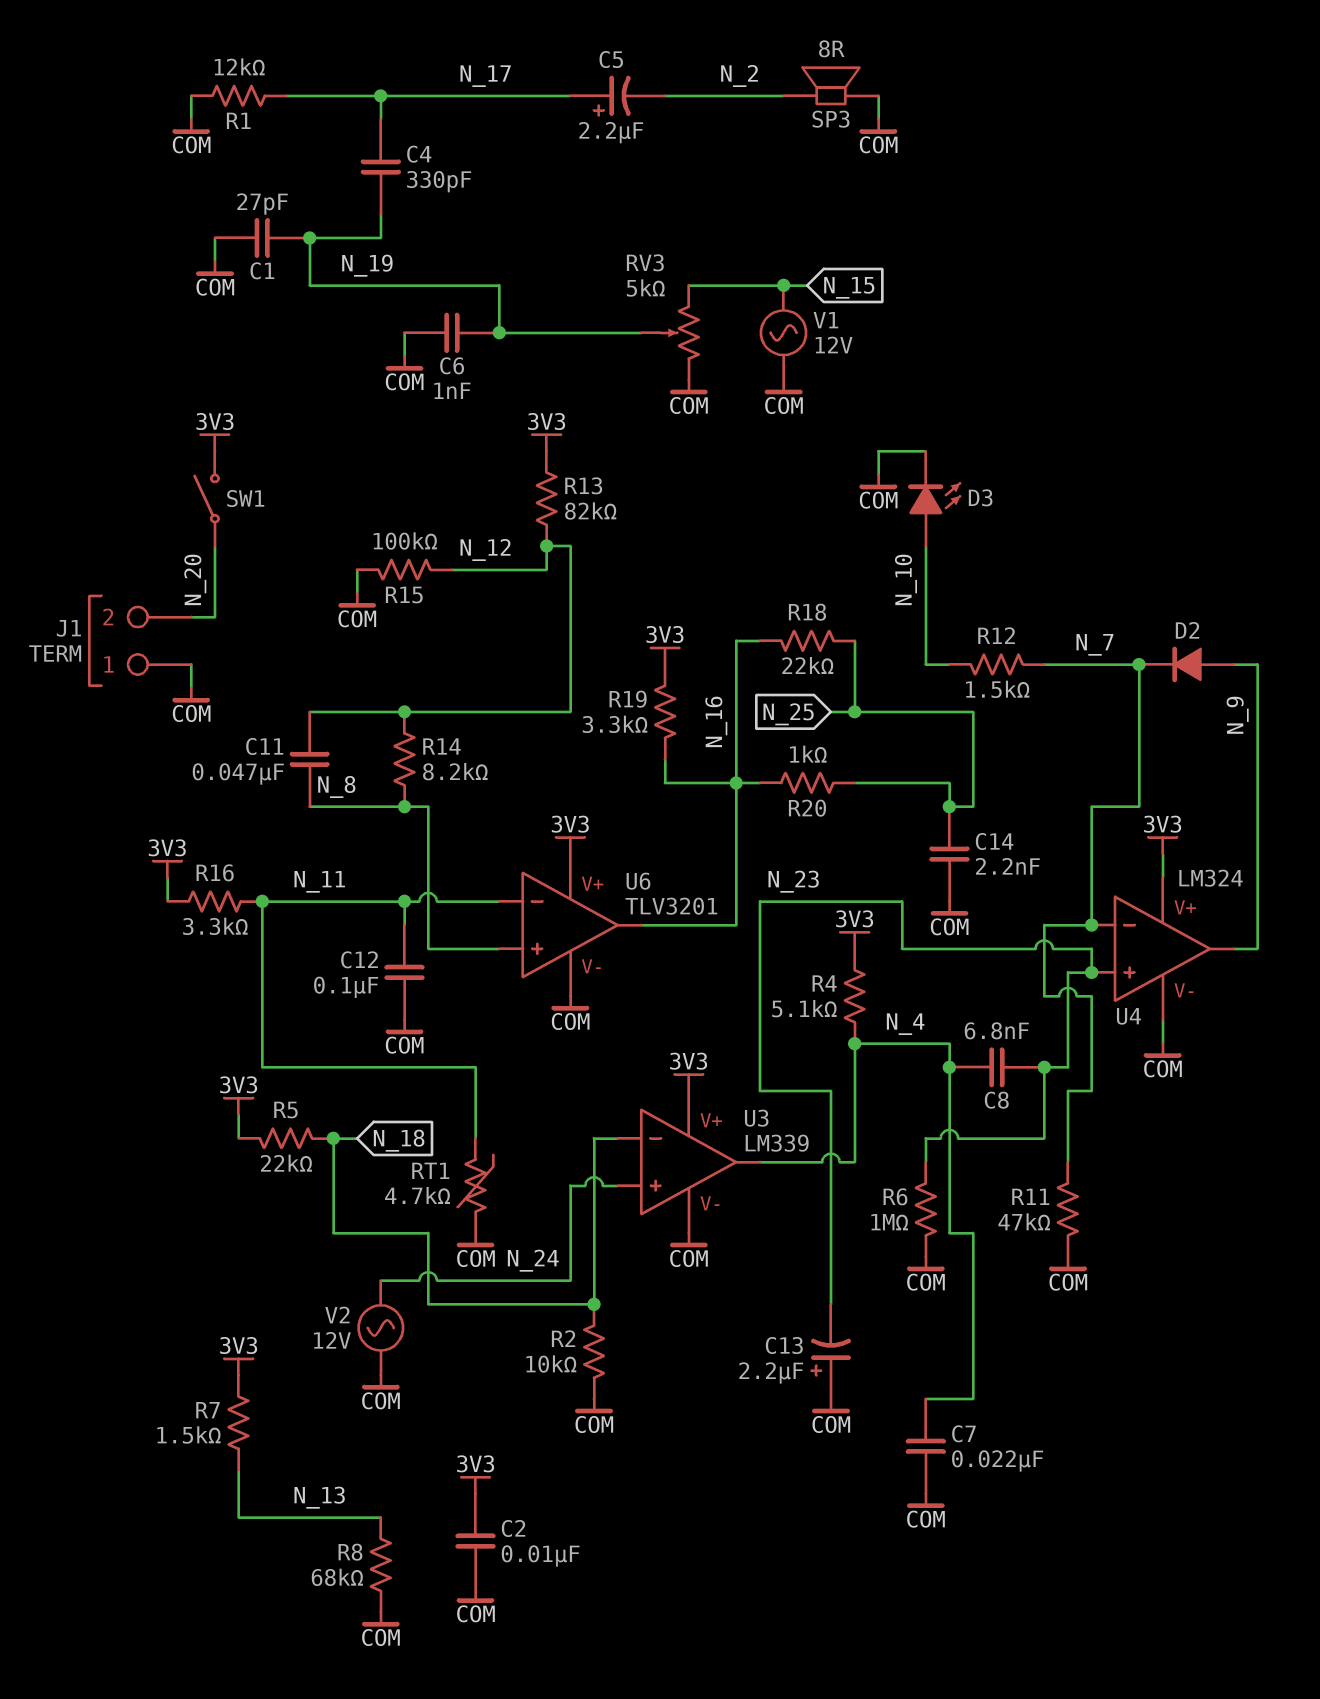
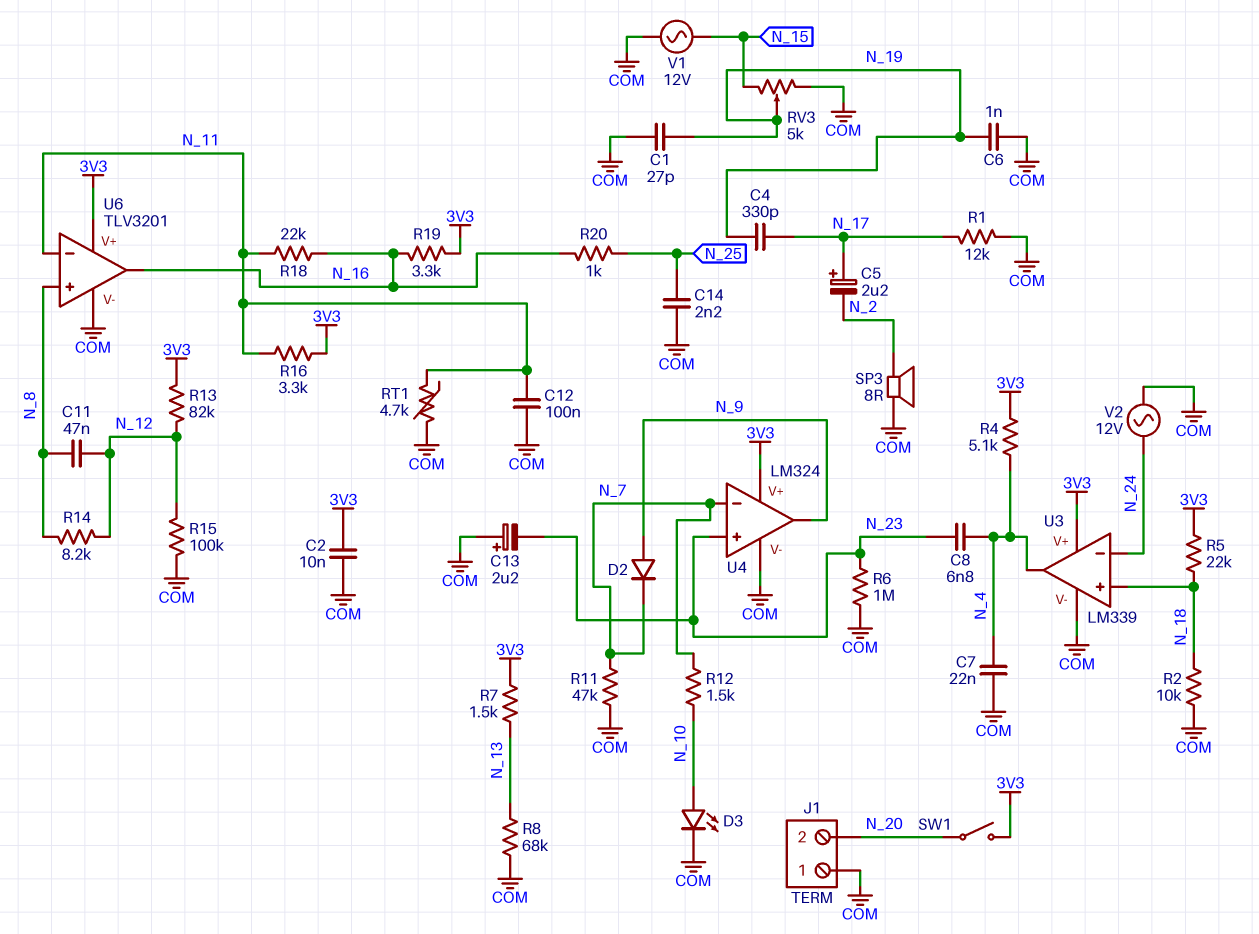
R18: 22k (N_16, N_25) -> 22k (N_11, N_16)
U3 pin in+: N_24 -> N_18
U3 pin in-: N_18 -> N_24

